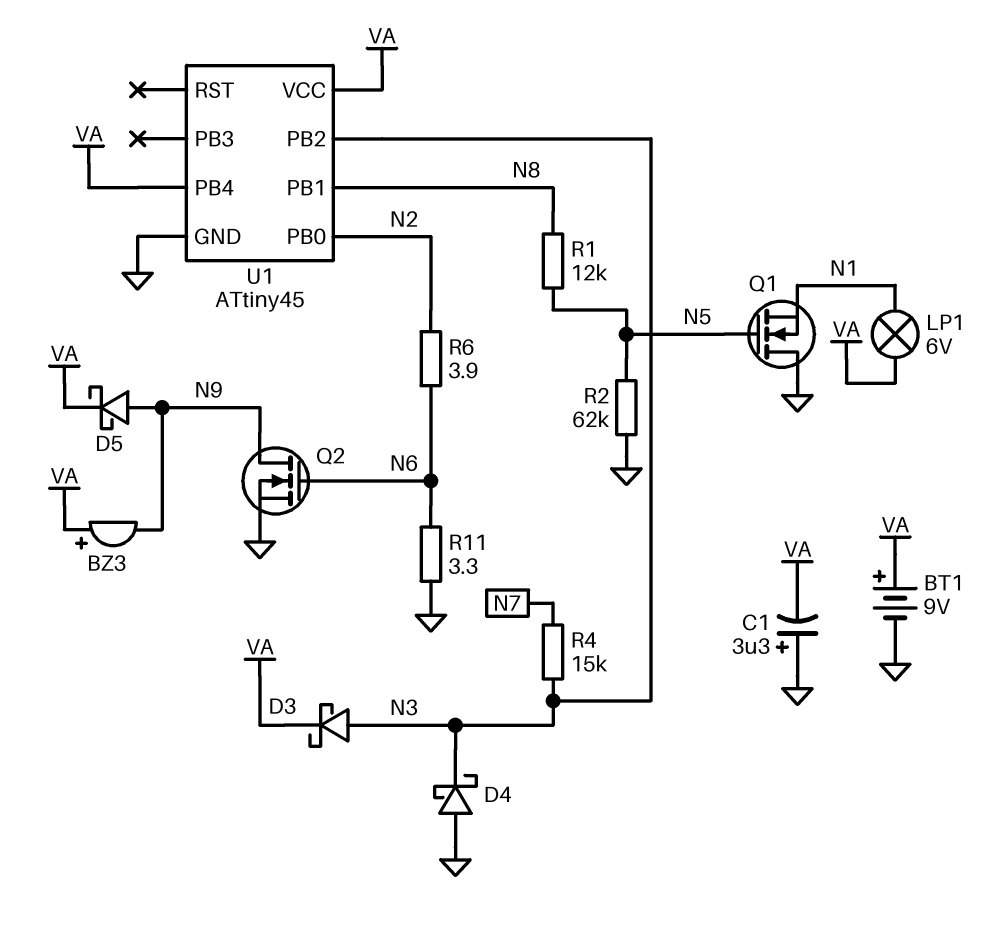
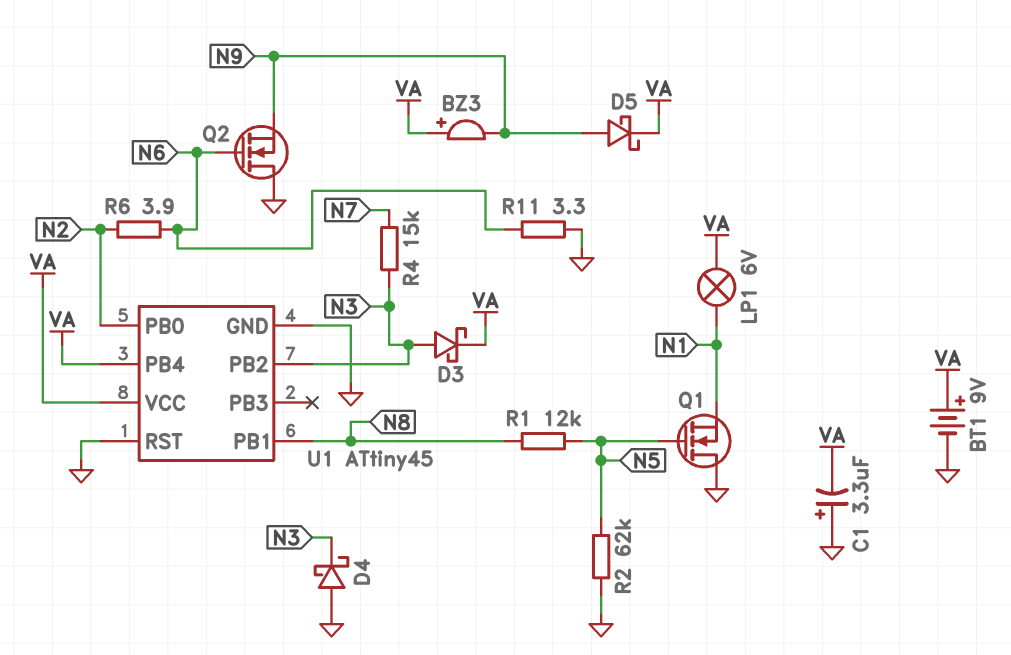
Q2: NMOS (G N6, D N9, S GND) -> NMOS (G N6, D GND, S N9)
U1 pin RST: none -> GND

